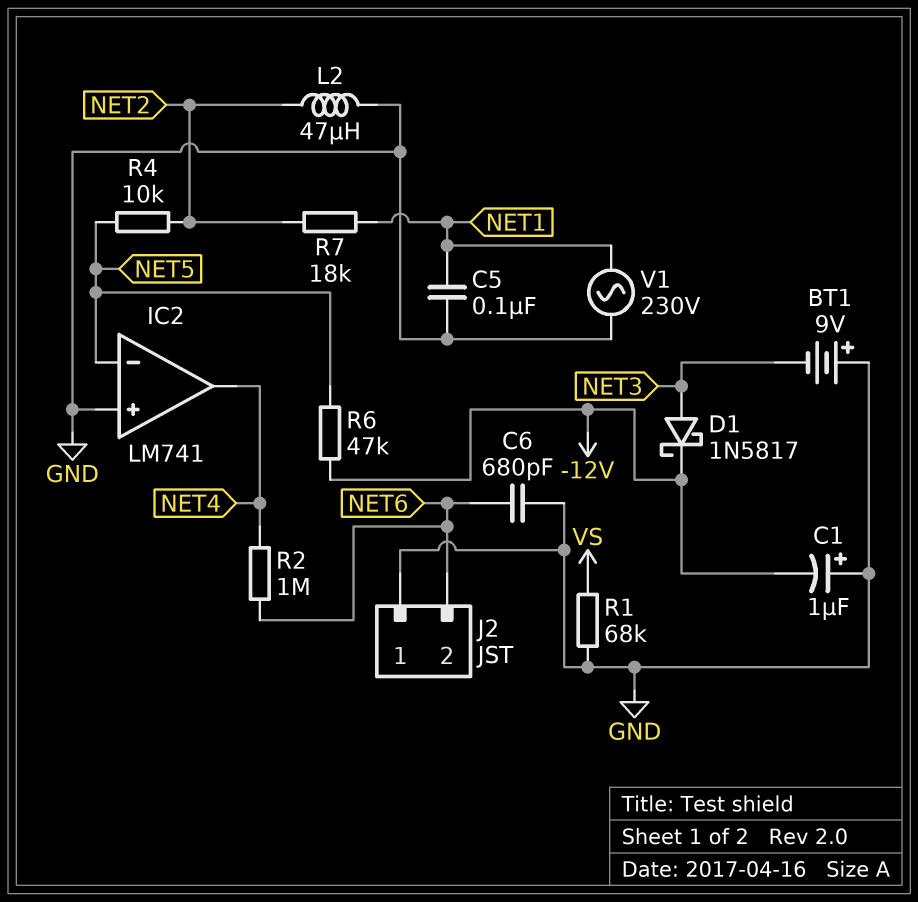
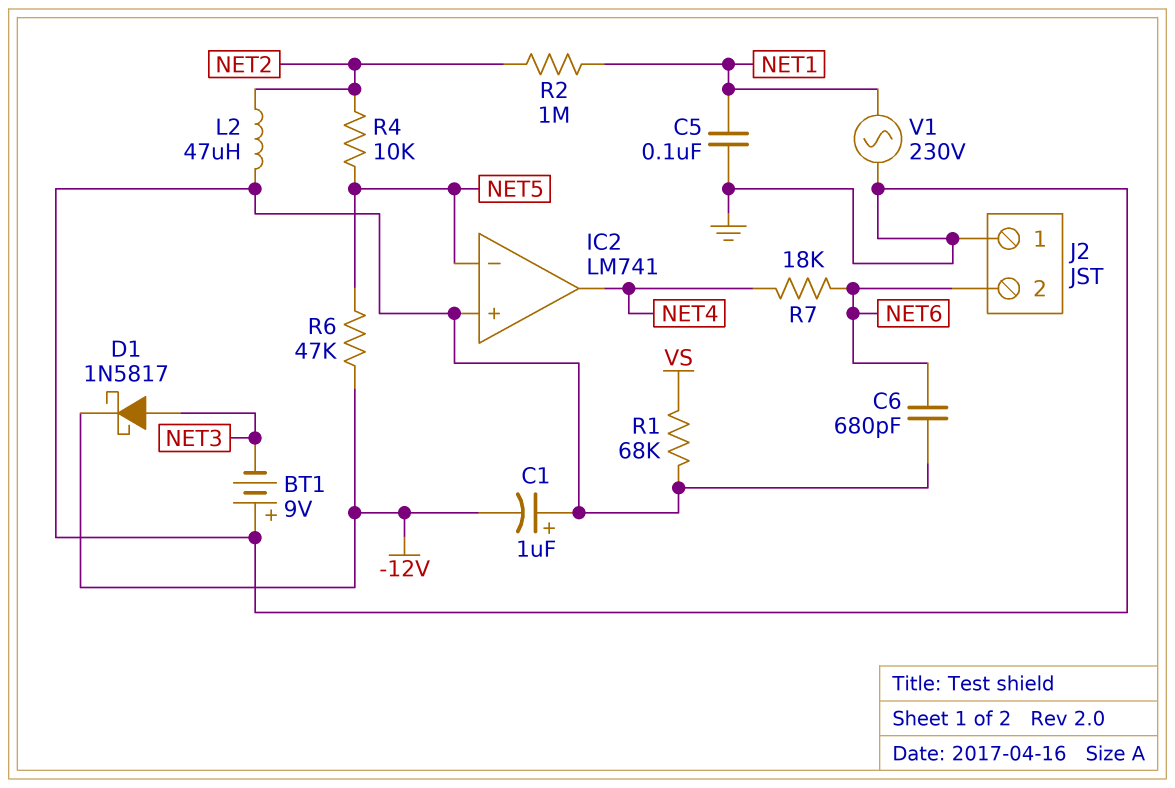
R2: 1M (NET4, NET6) -> 1M (NET1, NET2)
R7: 18k (NET1, NET2) -> 18k (NET4, NET6)

